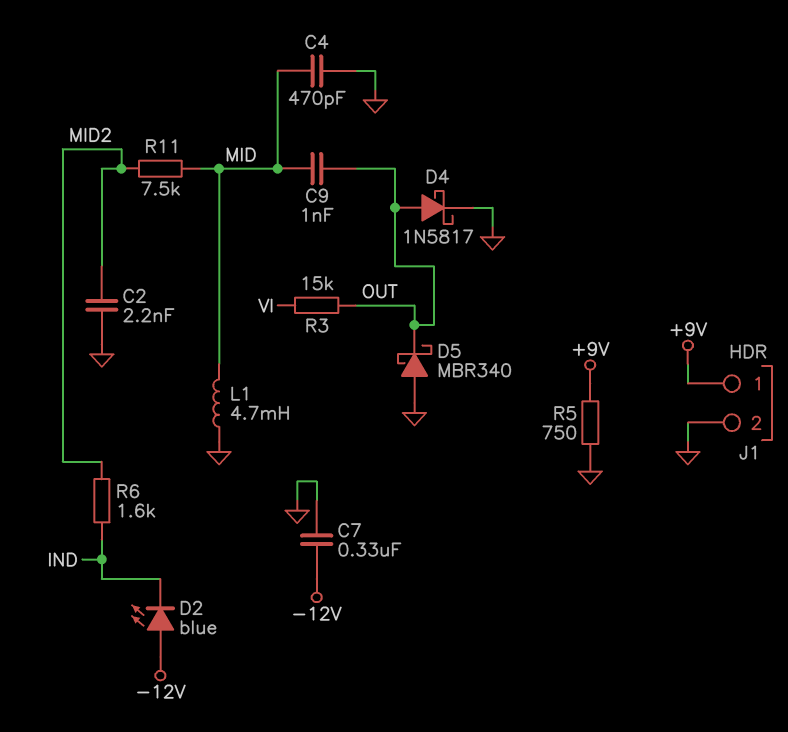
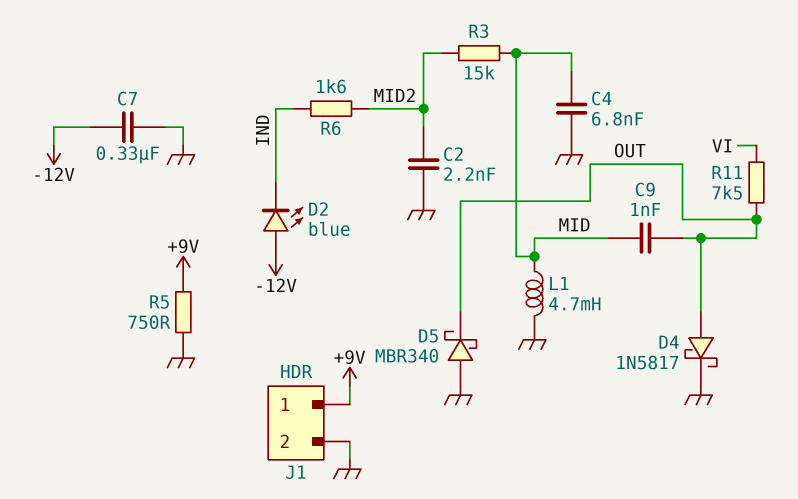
C4: 470pF (GND, MID) -> 6.8nF (GND, MID)
R3: 15k (OUT, VI) -> 15k (MID, MID2)
R11: 7.5k (MID, MID2) -> 7.5k (OUT, VI)

